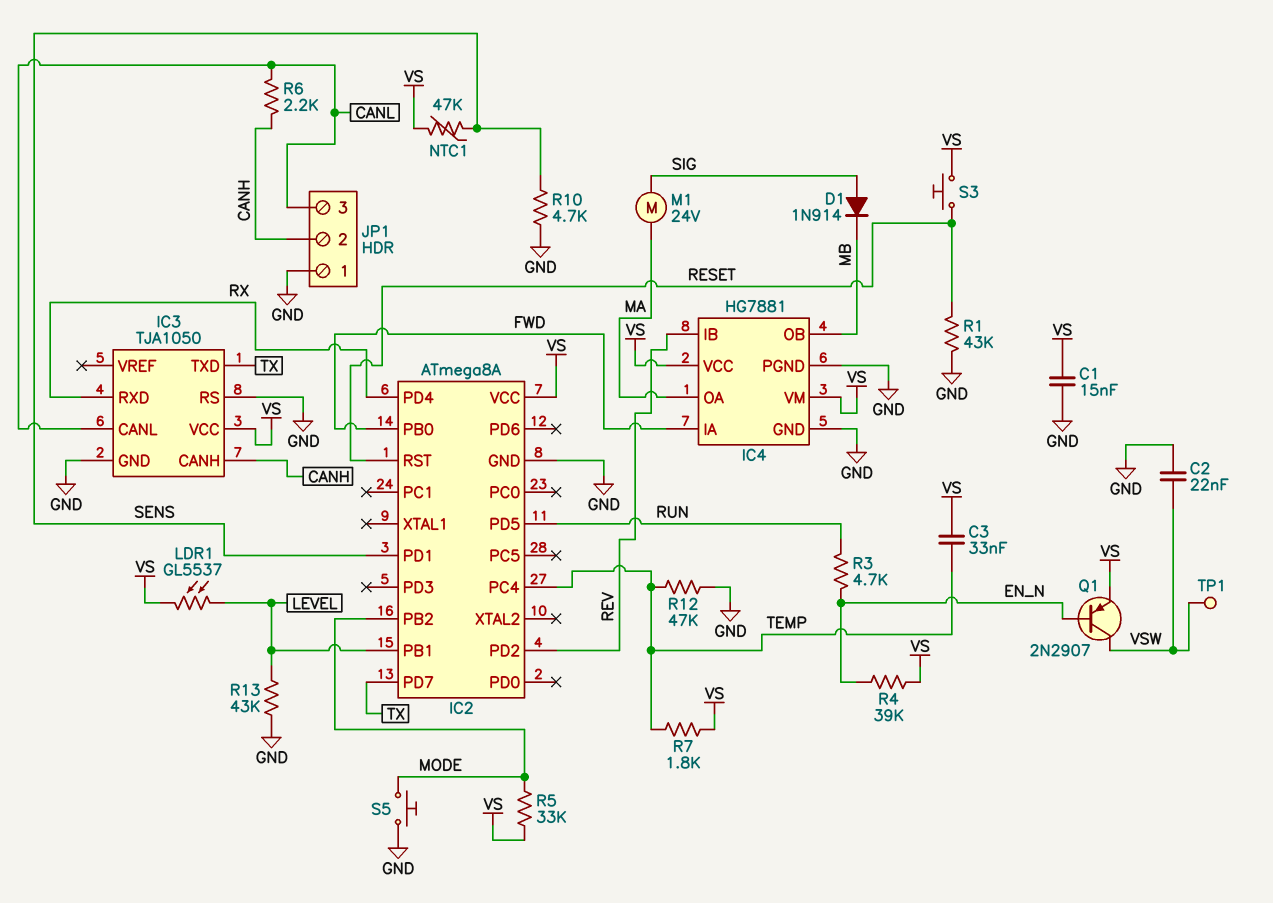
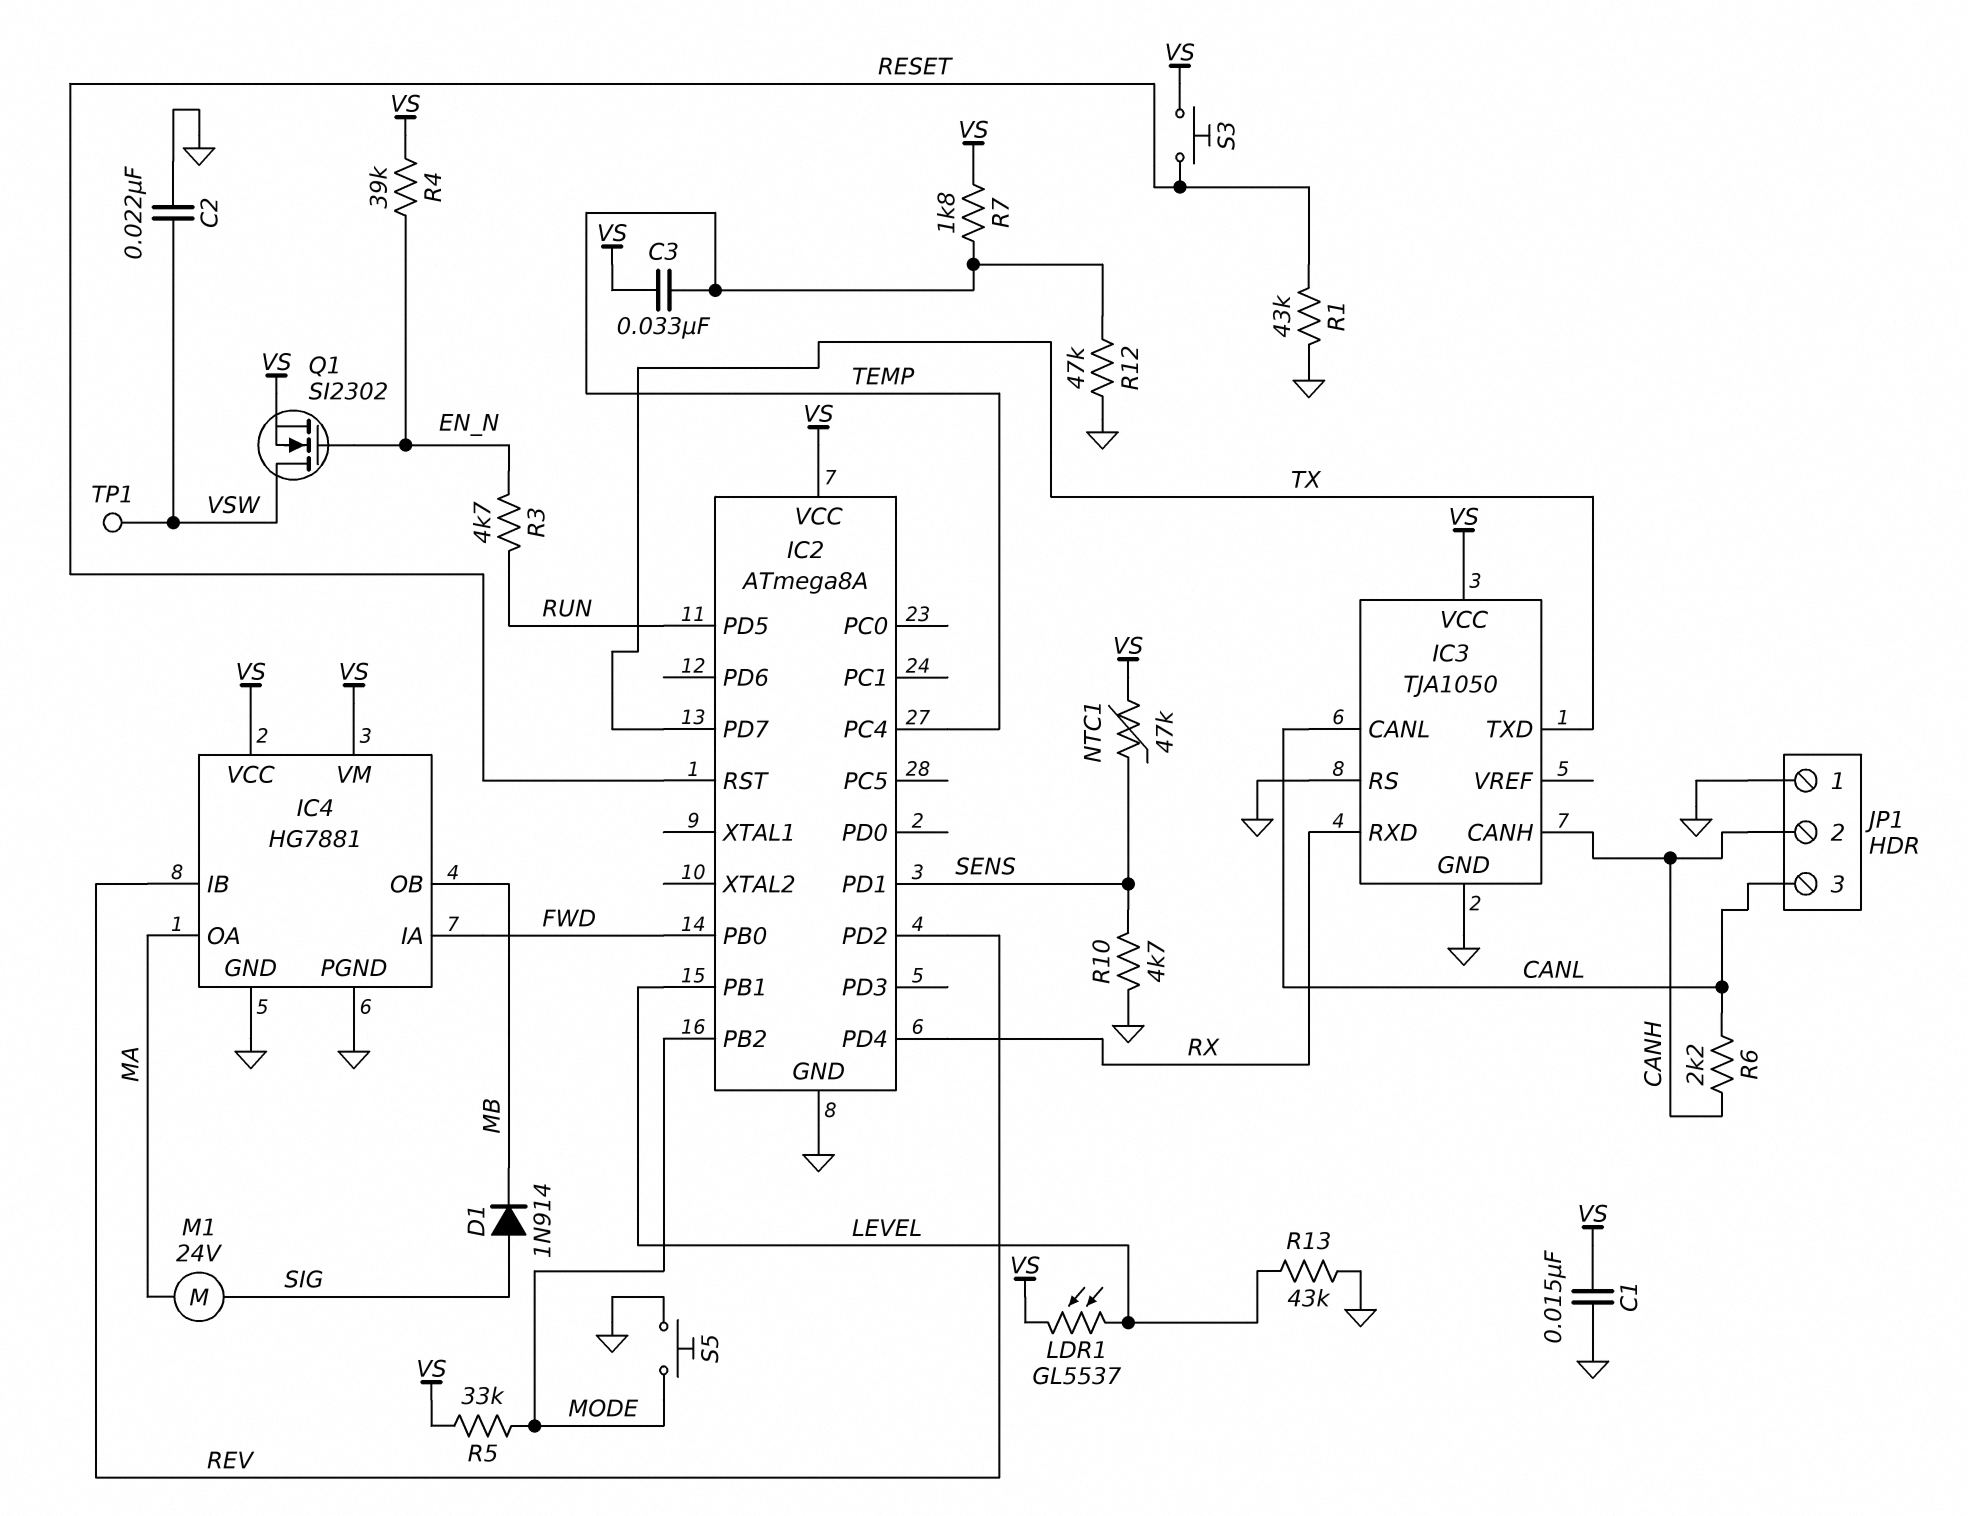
Q1: PNP 2N2907 (B EN_N, C VSW, E VS) -> NMOS SI2302 (G EN_N, D VSW, S VS)

